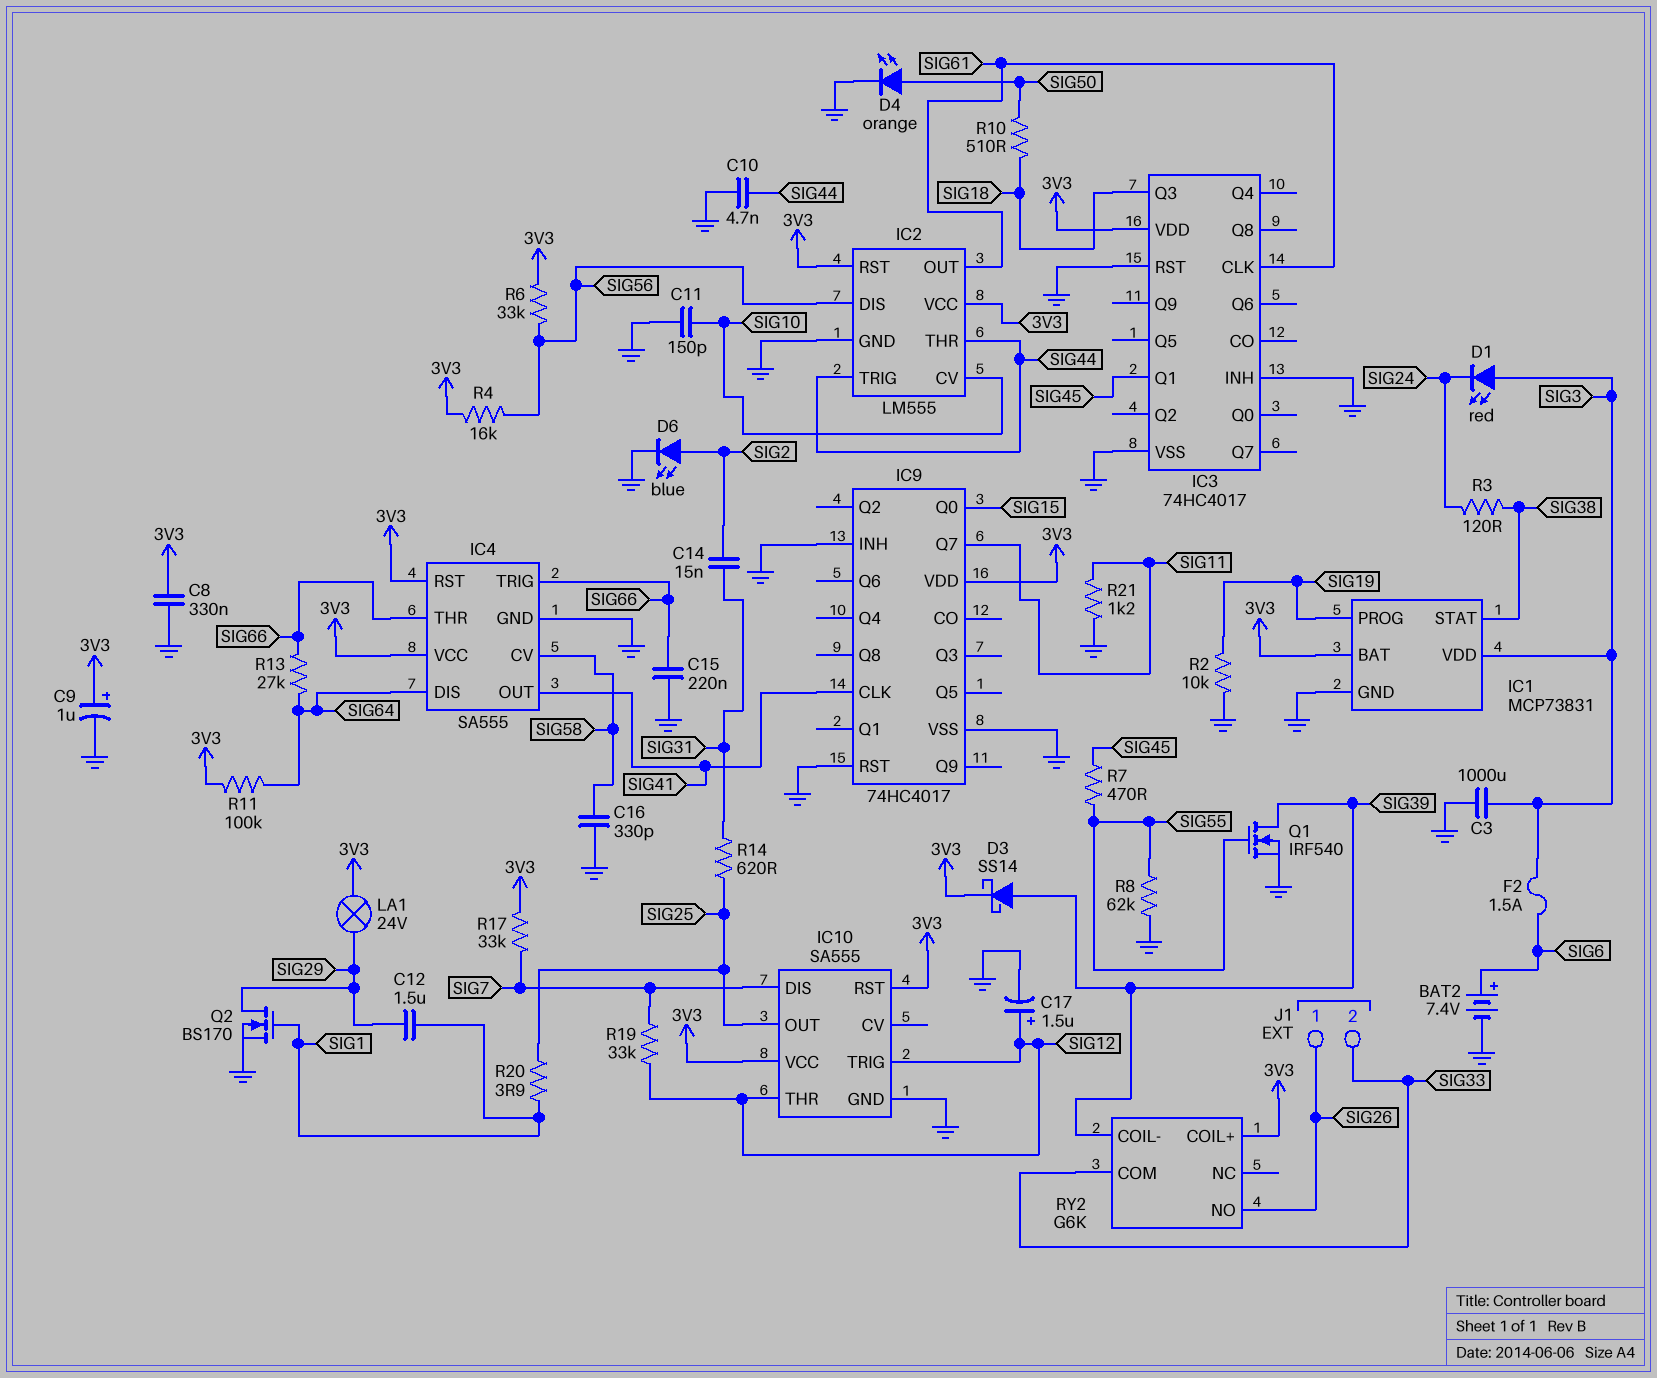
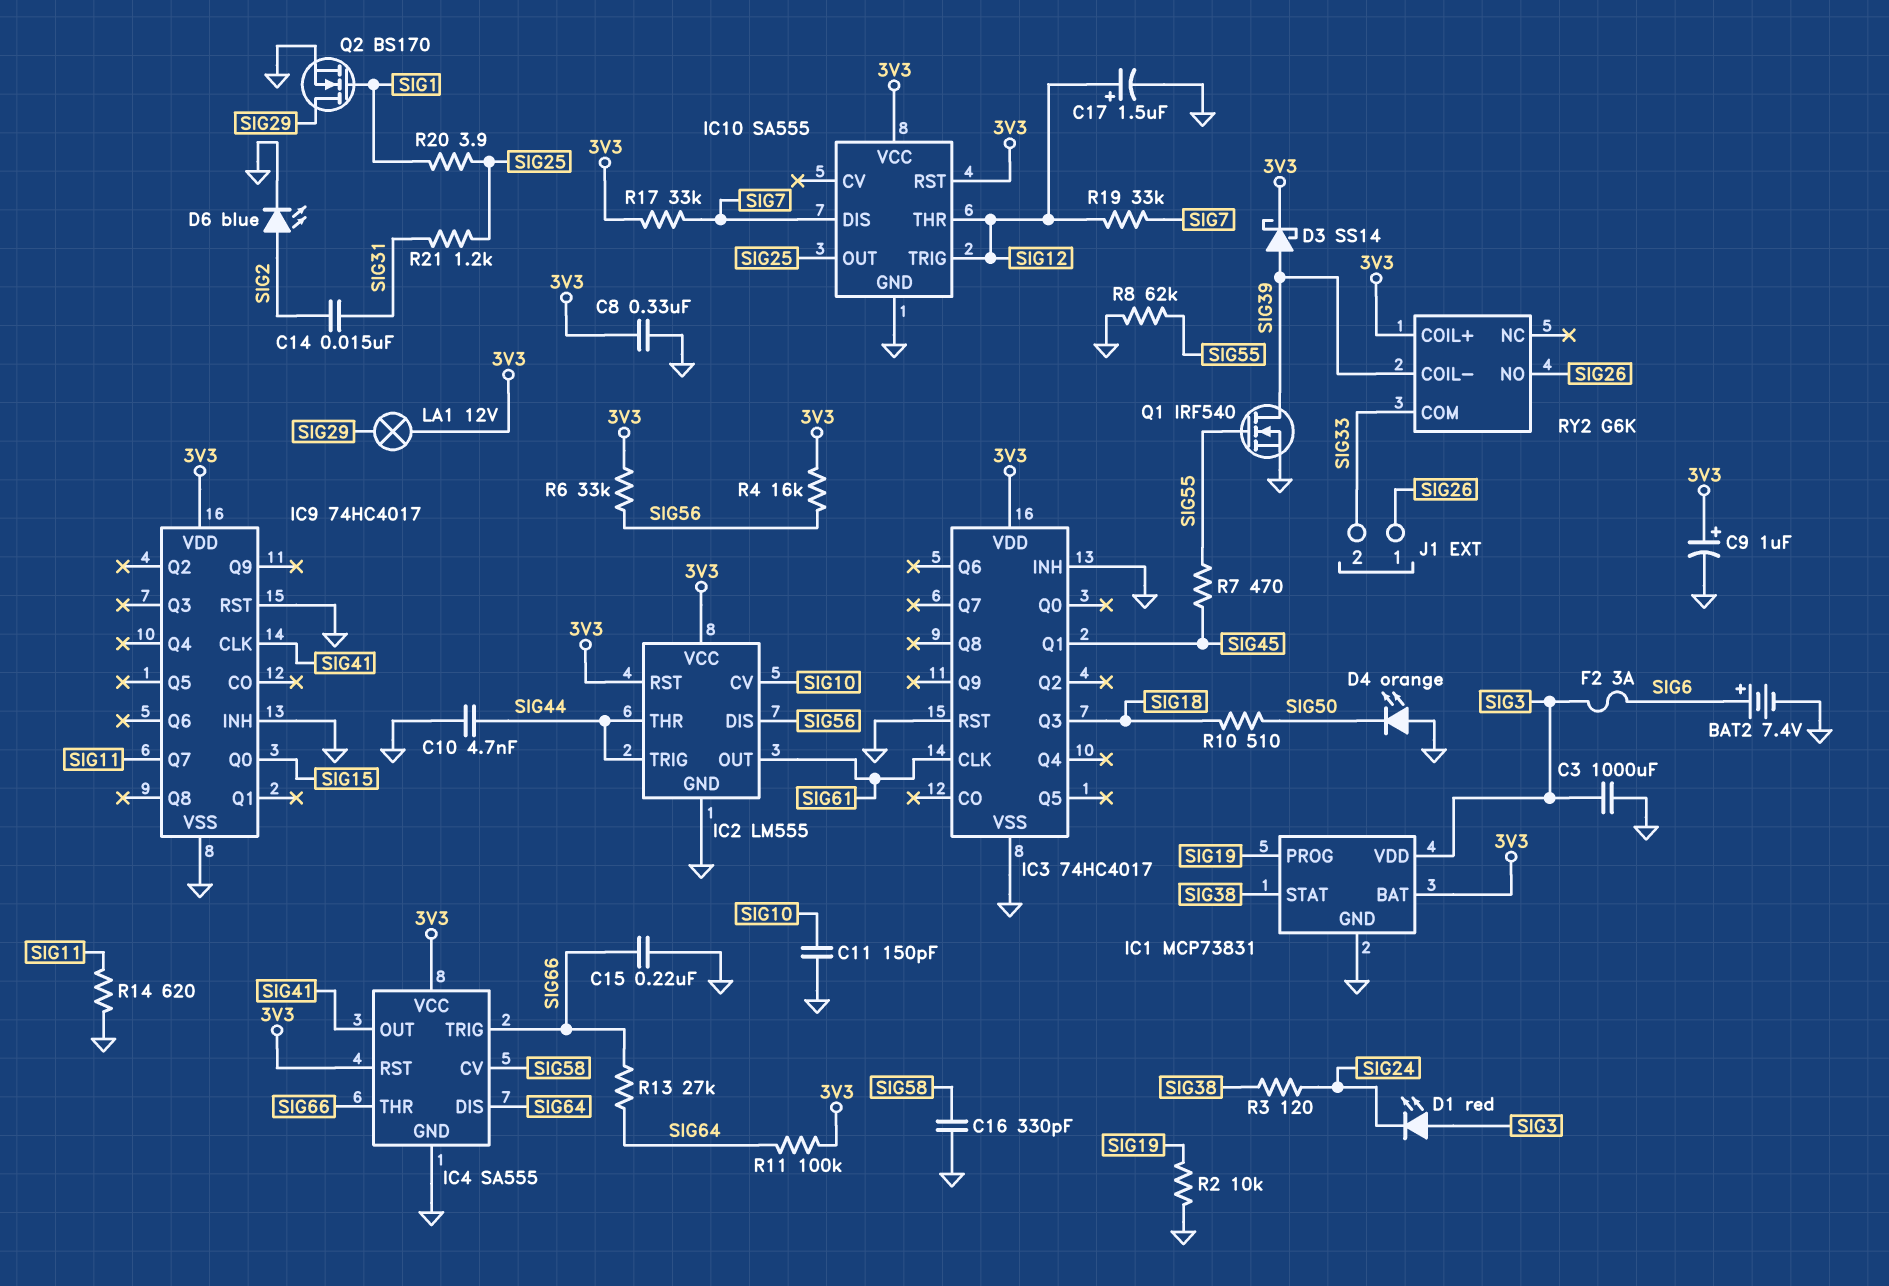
C12: 1.5uF (SIG1, SIG29) -> none
D4: LED orange (A SIG50, K GND) -> LED orange (A GND, K SIG50)
F2: 1.5A (SIG3, SIG6) -> 3A (SIG3, SIG6)
LA1: lamp 24V (3V3, SIG29) -> lamp 12V (3V3, SIG29)
R14: 620 (SIG25, SIG31) -> 620 (GND, SIG11)
R21: 1.2k (GND, SIG11) -> 1.2k (SIG25, SIG31)

